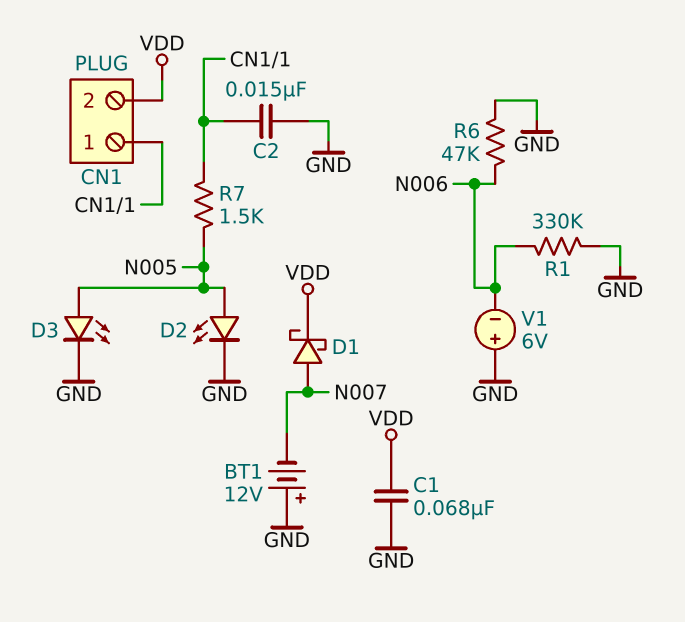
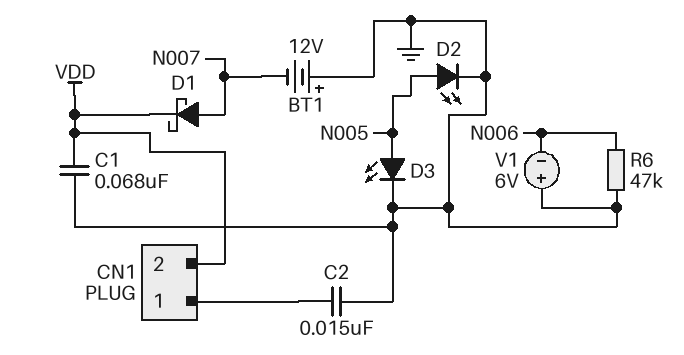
R1: 330k (GND, N006) -> none
R7: 1.5k (CN1/1, N005) -> none

